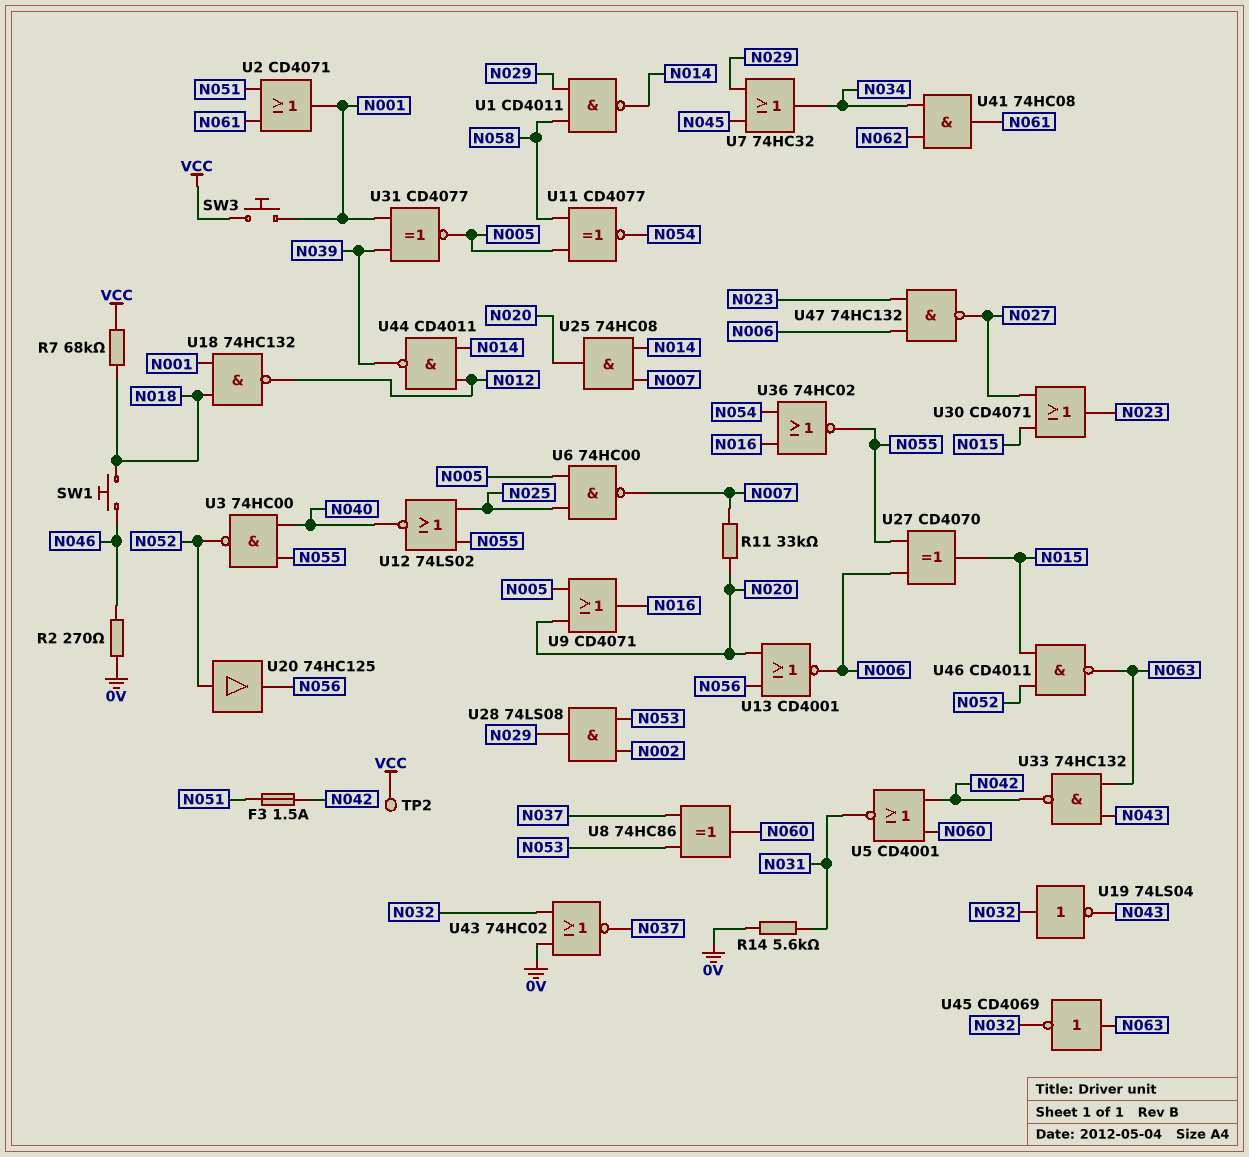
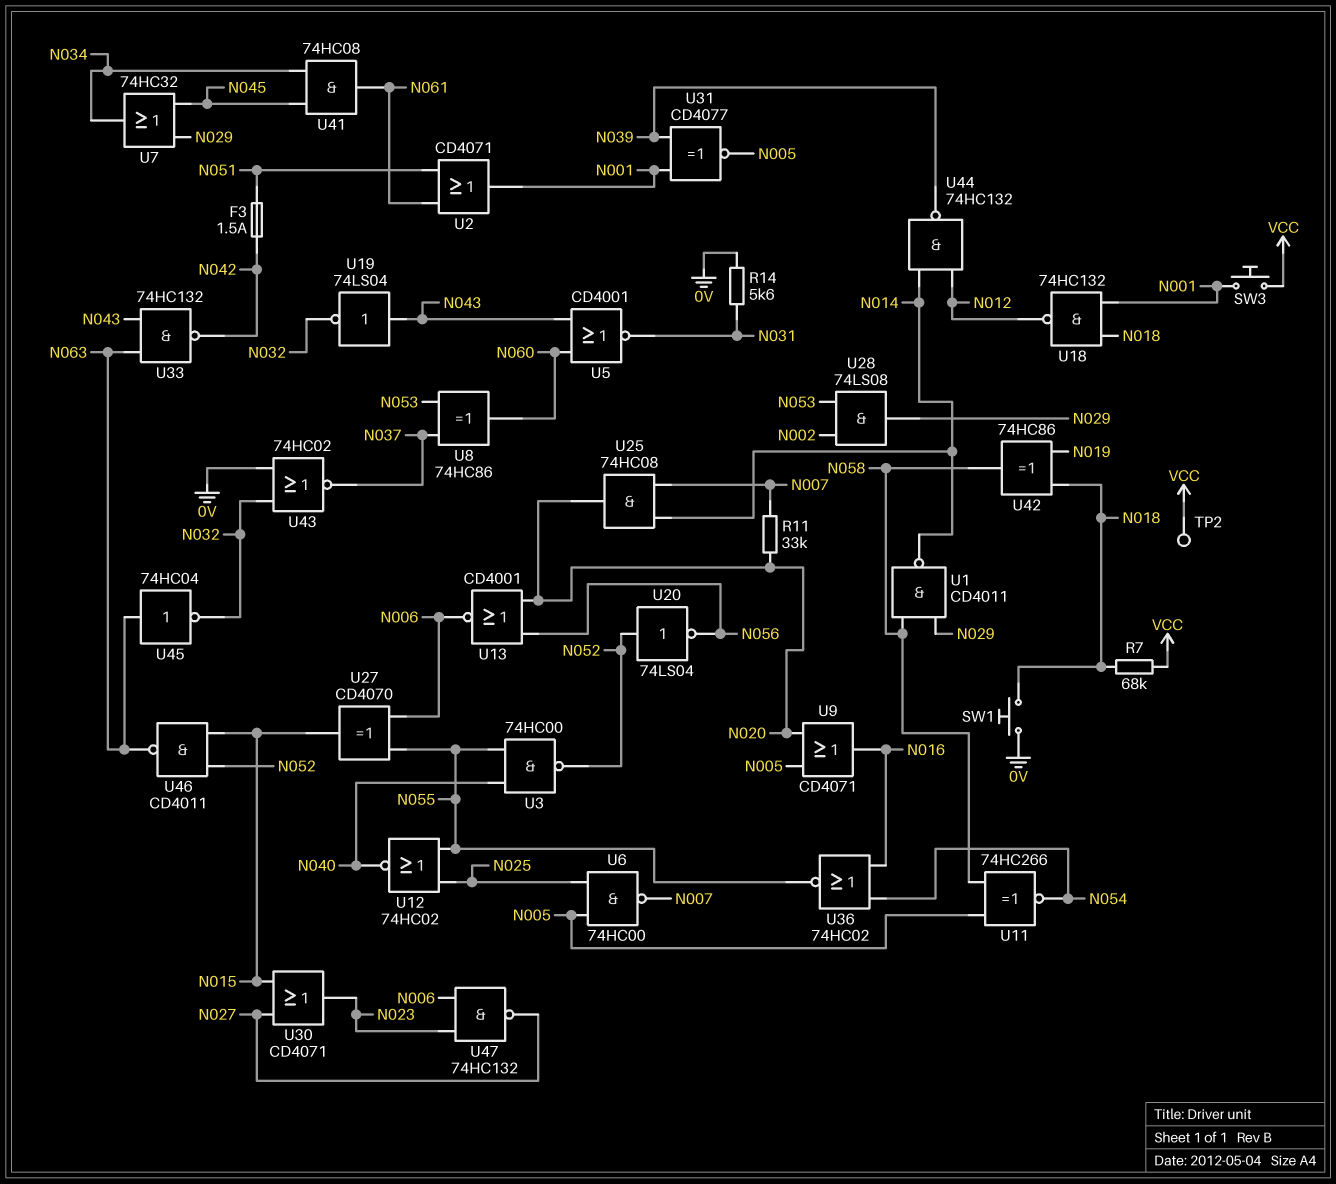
R2: 270 (0V, N046) -> none
SW1: button (N018, N046) -> button (0V, N018)
U5: NOR CD4001 (in N042, in N060, out N031) -> NOR CD4001 (in N043, in N060, out N031)
U11: XNOR CD4077 (in N005, in N058, out N054) -> XNOR 74HC266 (in N005, in N058, out N054)
U12: NOR 74LS02 (in N025, in N055, out N040) -> NOR 74HC02 (in N025, in N055, out N040)
U19: NOT 74LS04 (in N032, out N043) -> NOT 74LS04 (in N043, out N032)
U20: buffer 74HC125 (in N052, out N056) -> NOT 74LS04 (in N052, out N056)
U41: AND 74HC08 (in N034, in N062, out N061) -> AND 74HC08 (in N034, in N045, out N061)
U42: none -> XOR 74HC86 (in N018, in N019, out N058)
U44: NAND CD4011 (in N012, in N014, out N039) -> NAND 74HC132 (in N012, in N014, out N039)
U45: NOT CD4069 (in N063, out N032) -> NOT 74HC04 (in N063, out N032)

